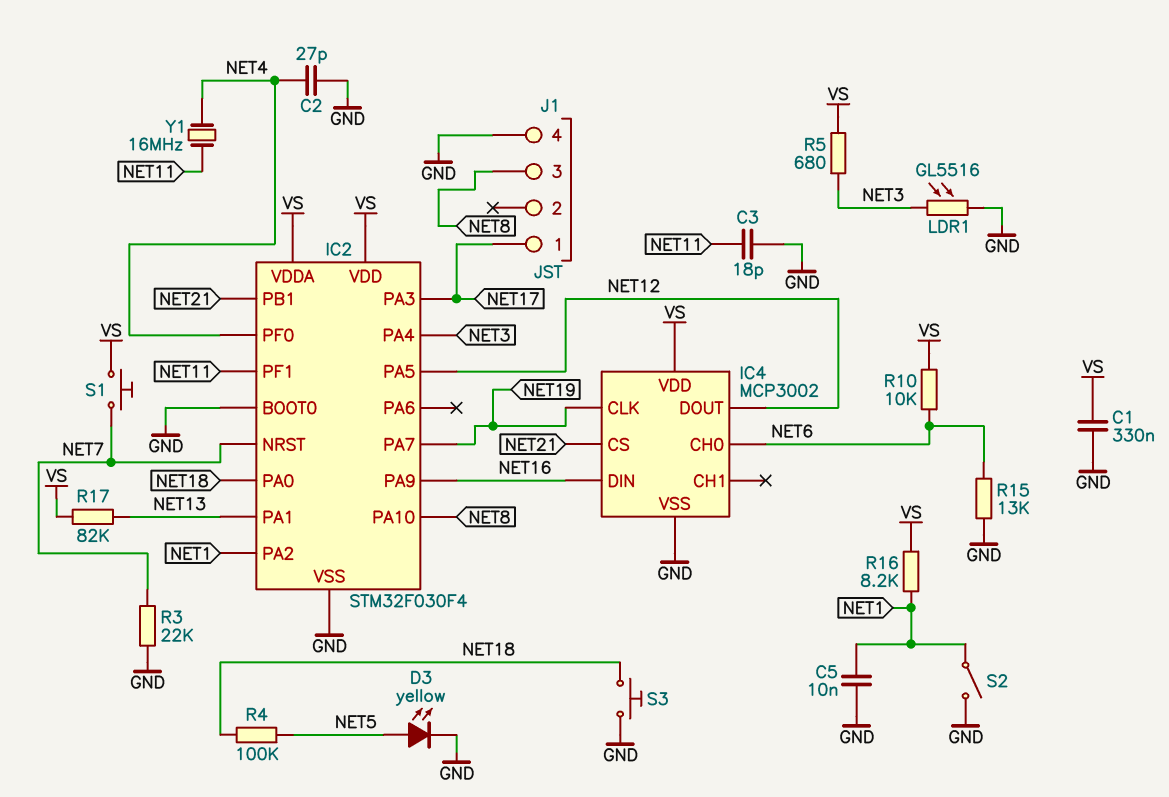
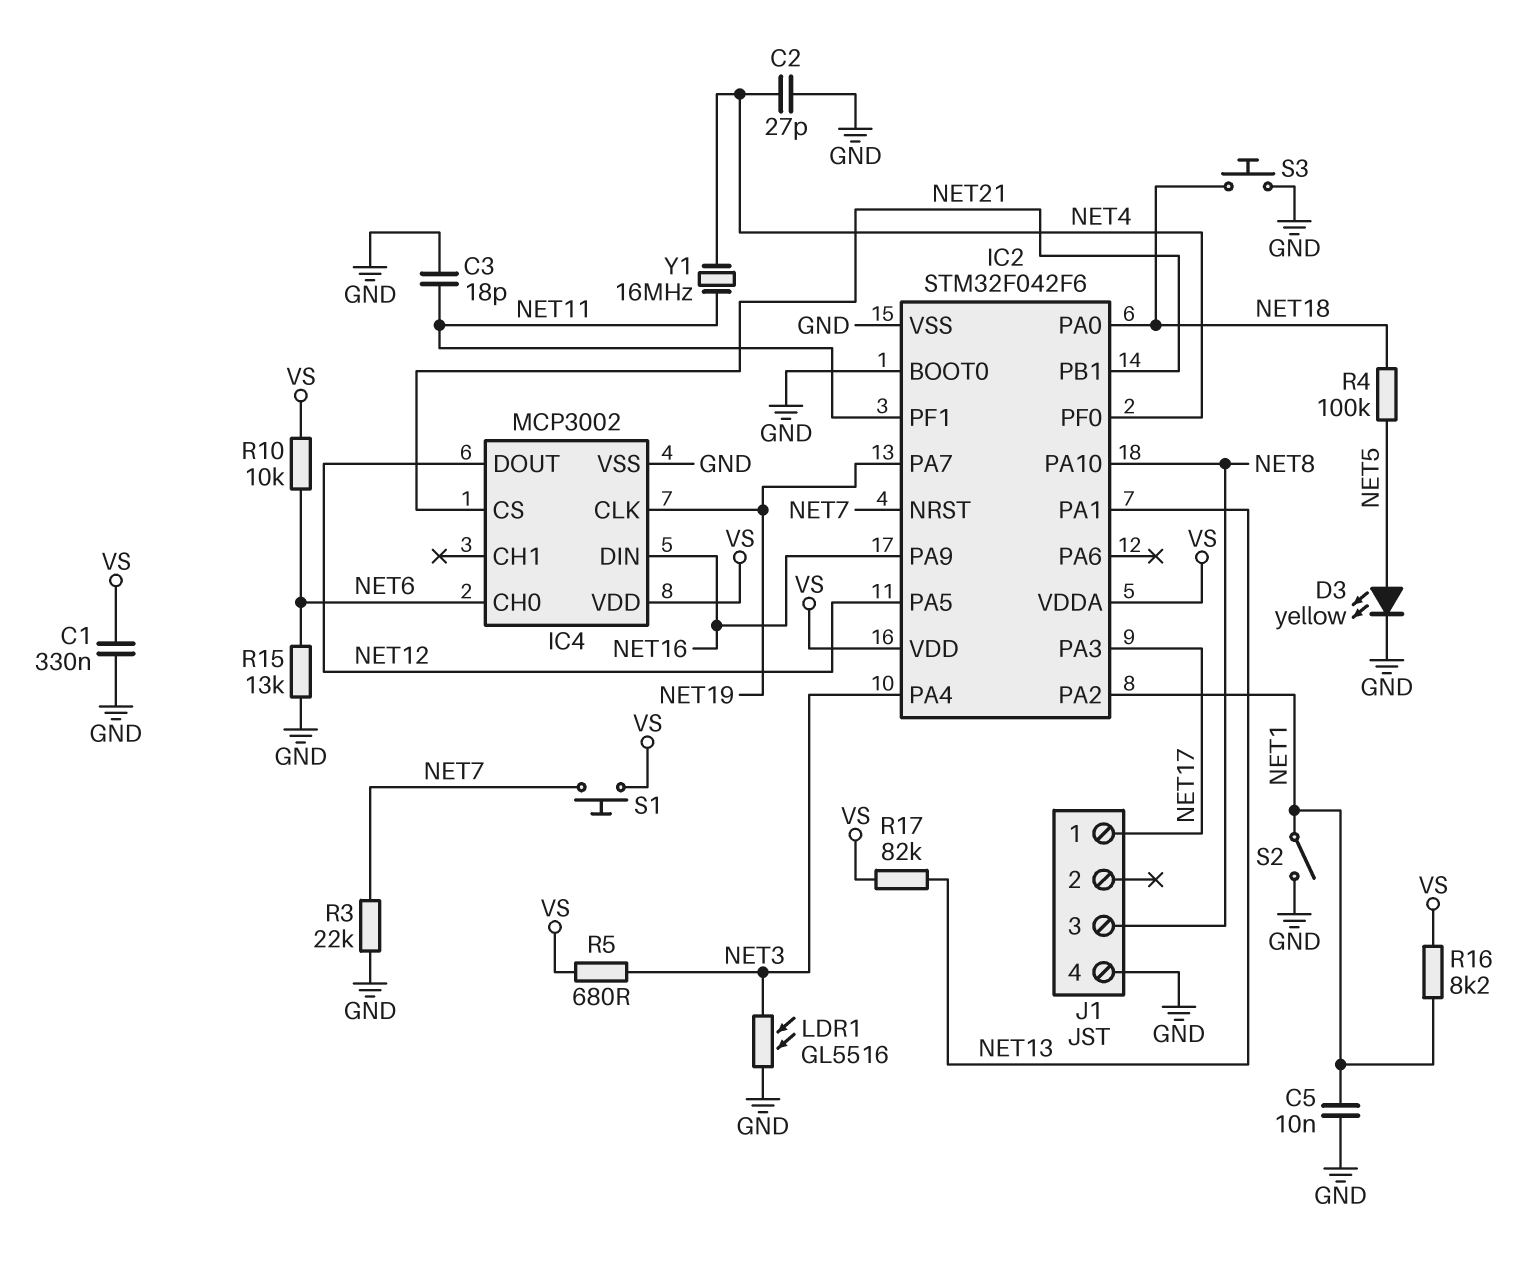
IC2: STM32F030F4 -> STM32F042F6

